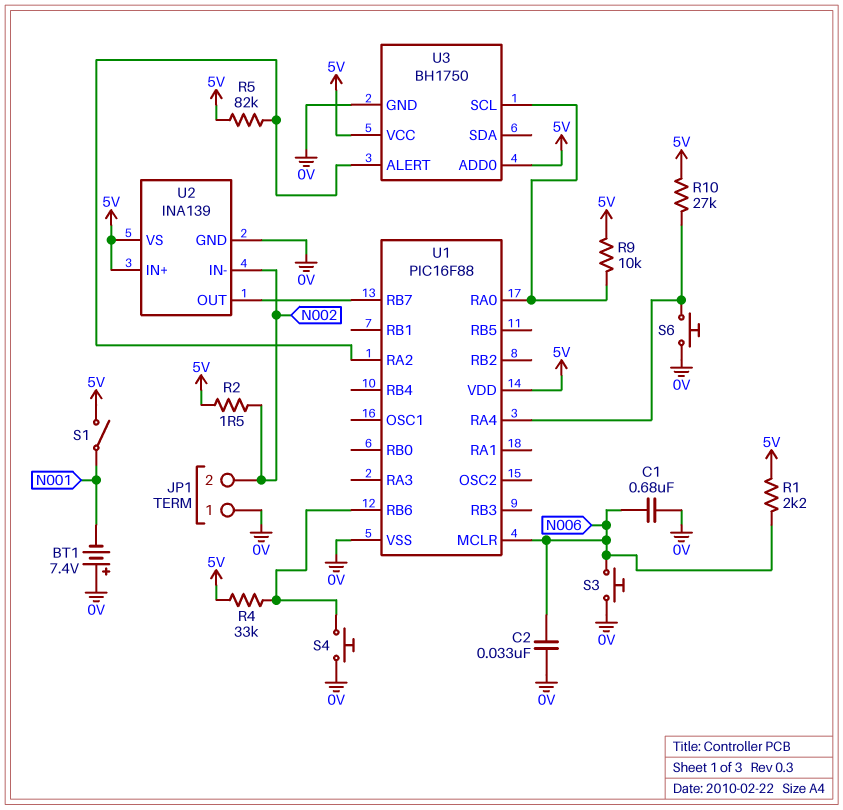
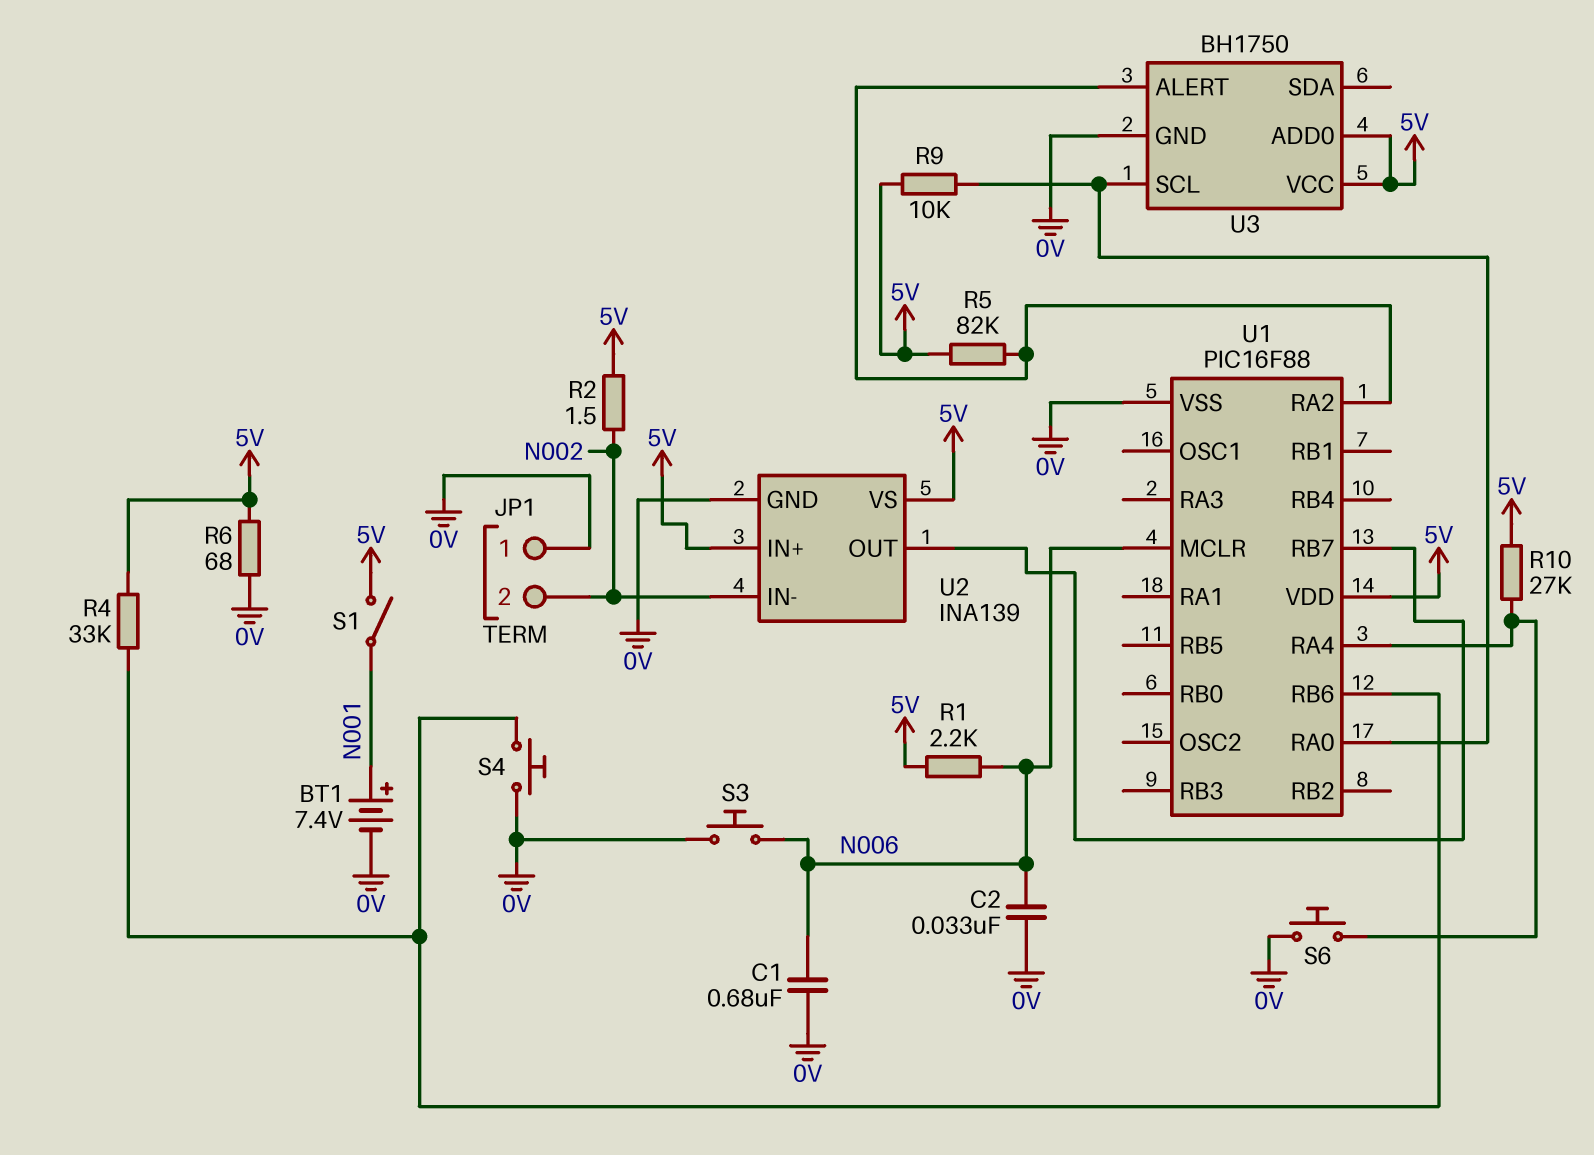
BT1: 7.4V (plus 0V, minus N001) -> 7.4V (plus N001, minus 0V)
R6: none -> 68 (0V, 5V)

